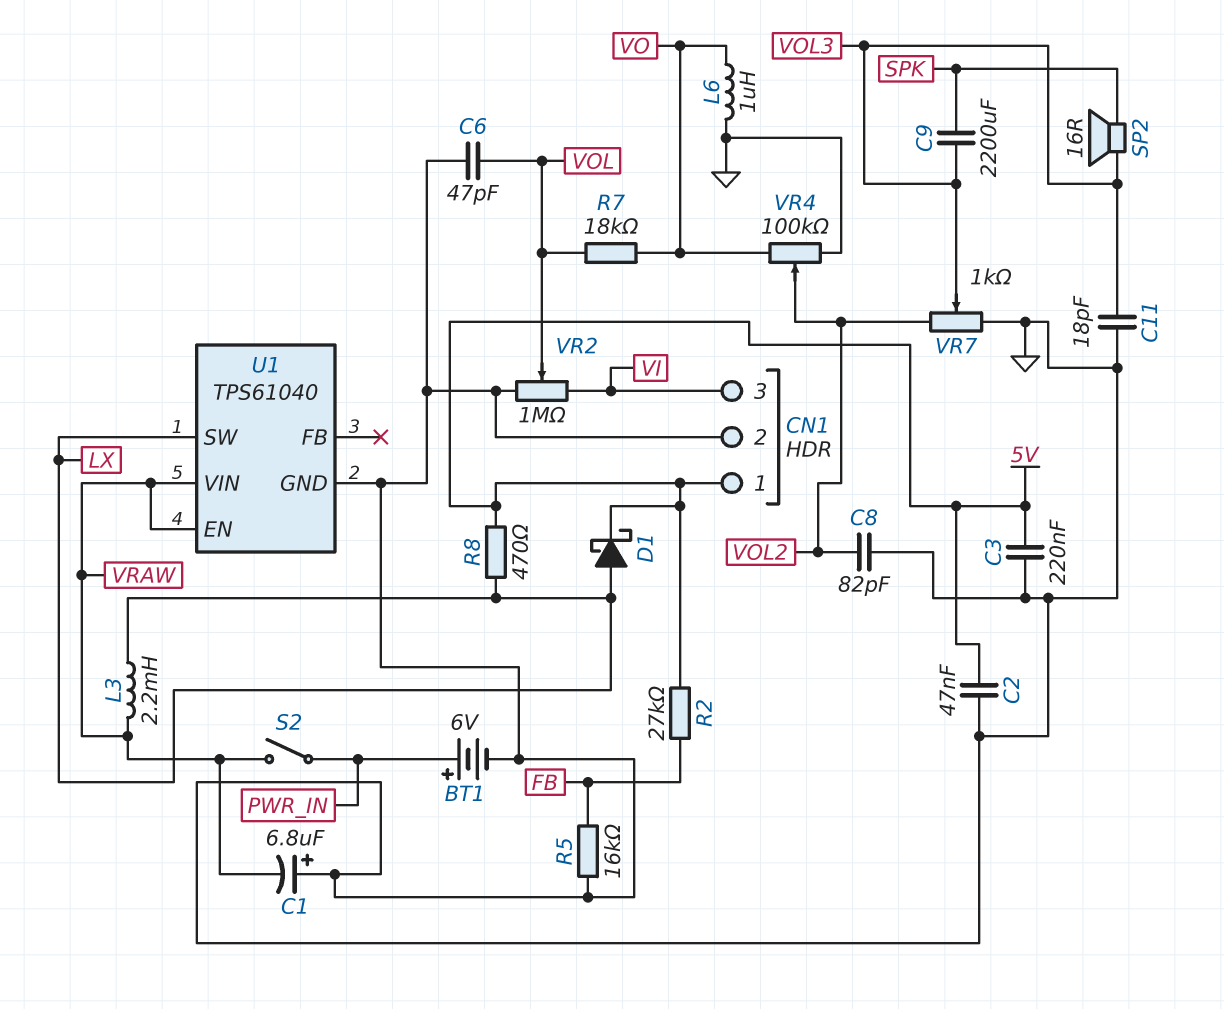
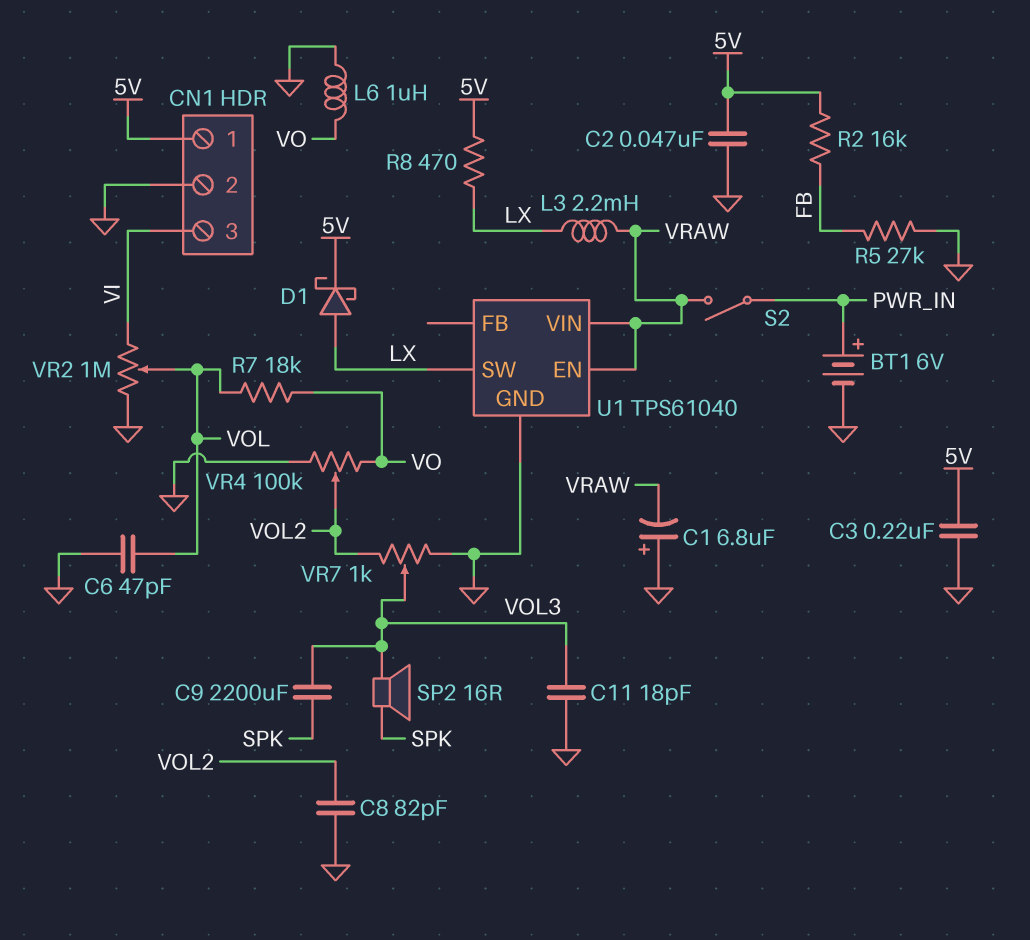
R2: 27k (5V, FB) -> 16k (5V, FB)
R5: 16k (FB, GND) -> 27k (FB, GND)

